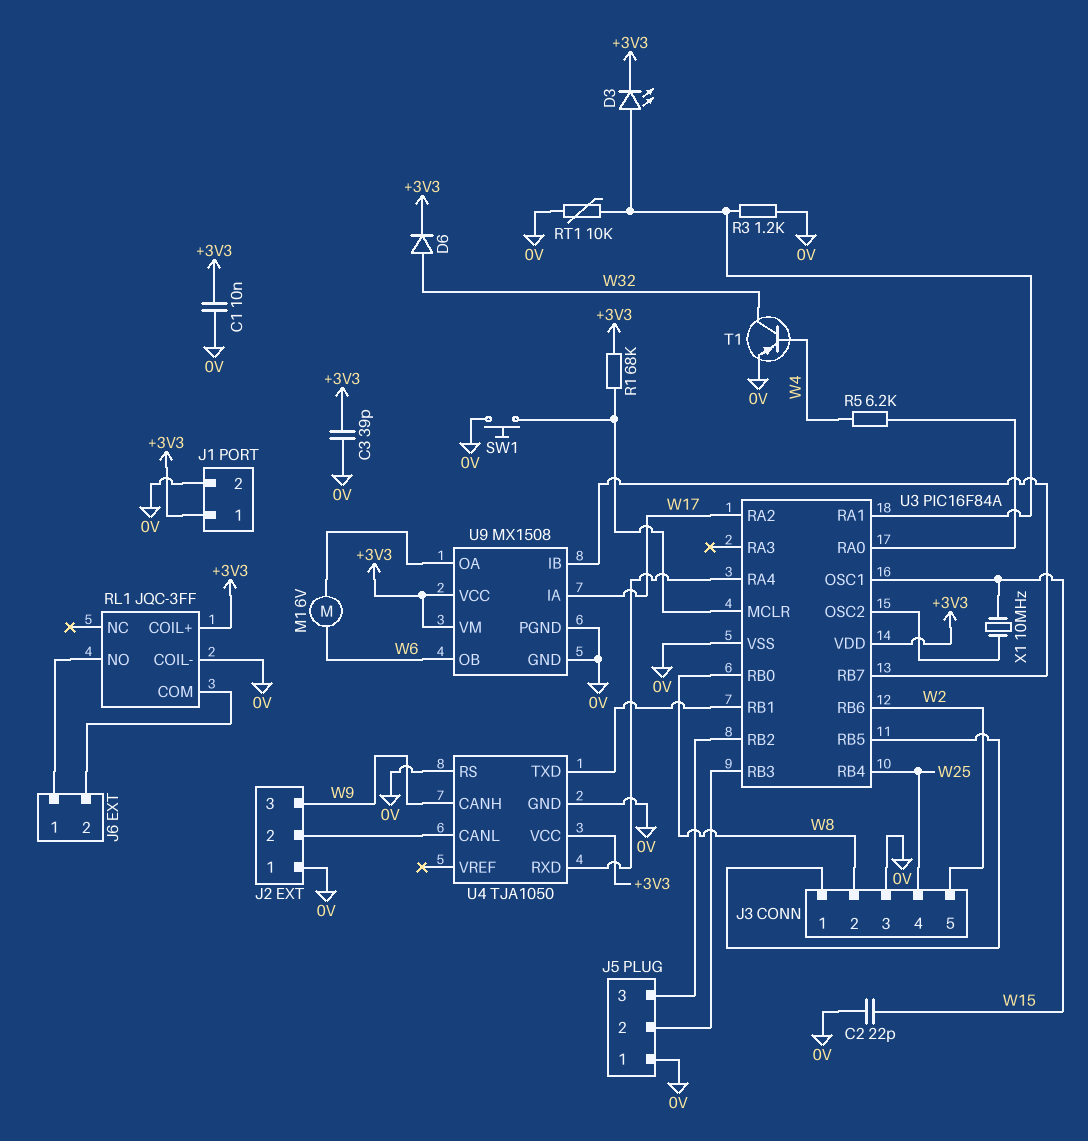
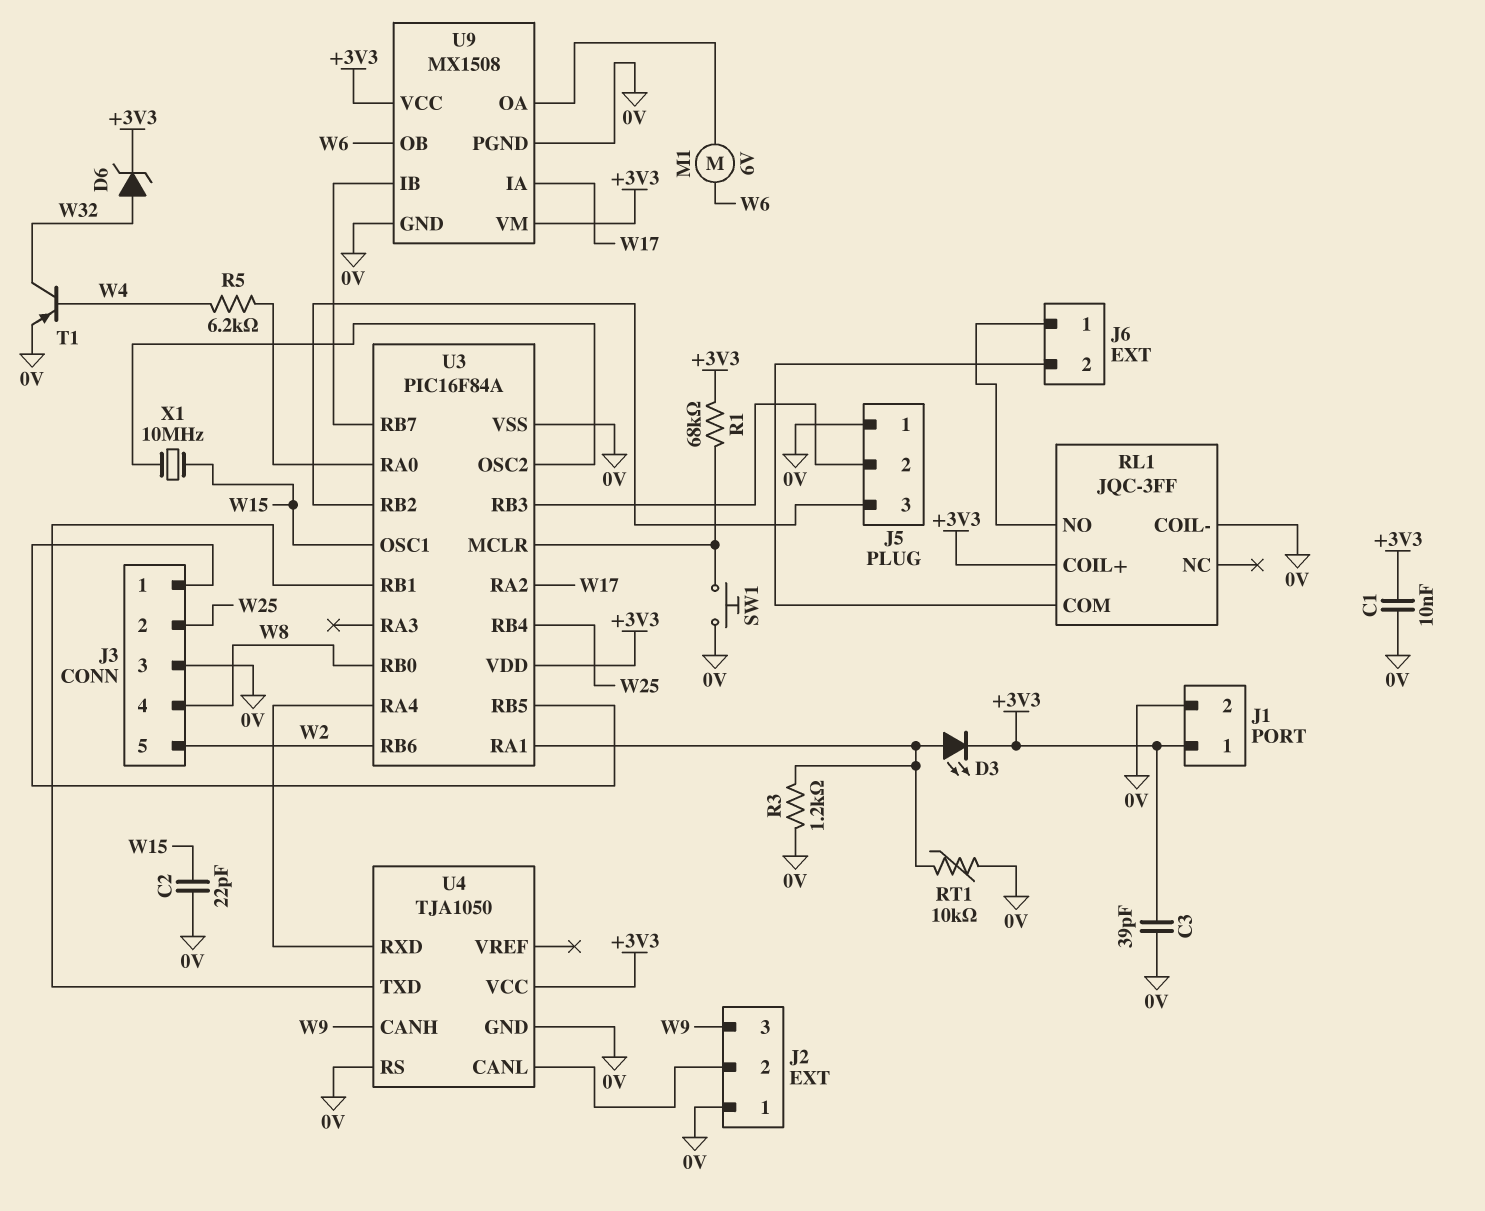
D6: diode (A W32, K +3V3) -> zener (A W32, K +3V3)
J3 pin 2: W8 -> W25
J3 pin 4: W25 -> W8

